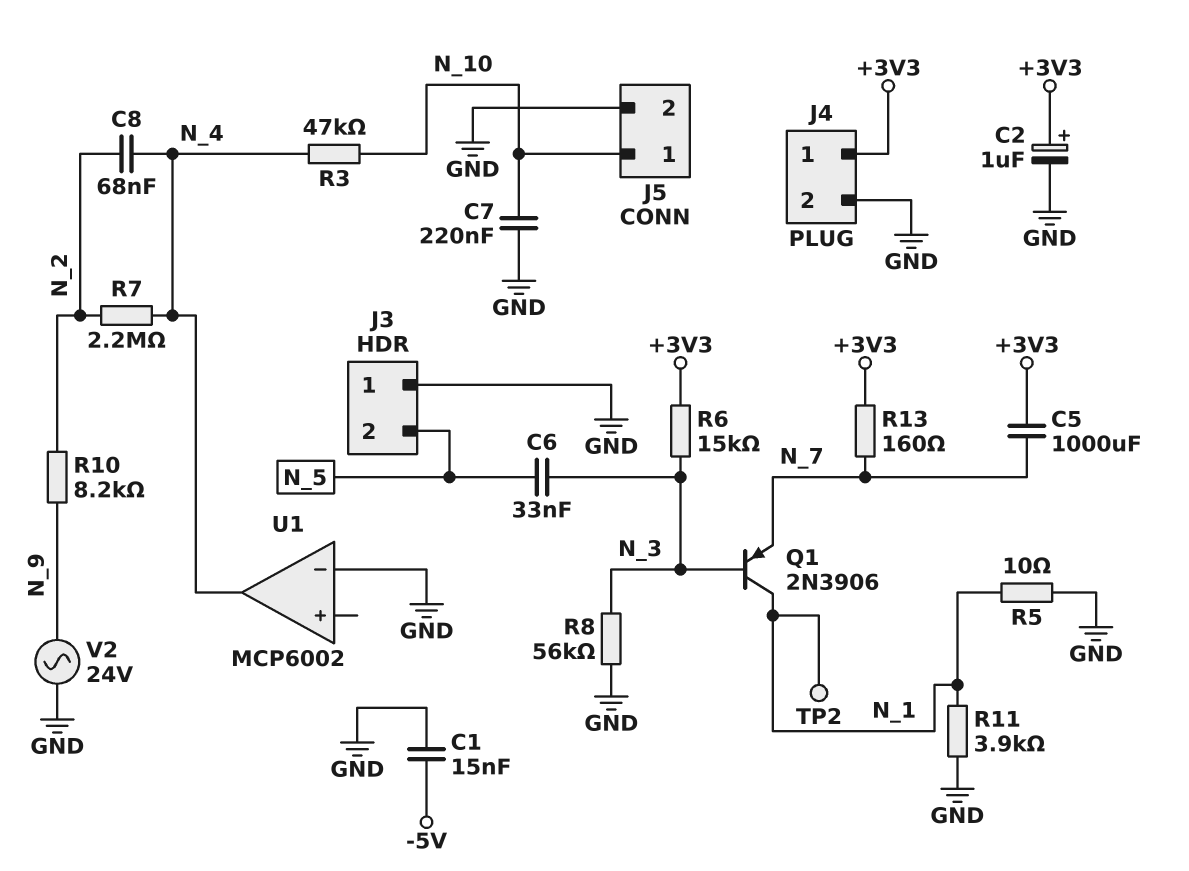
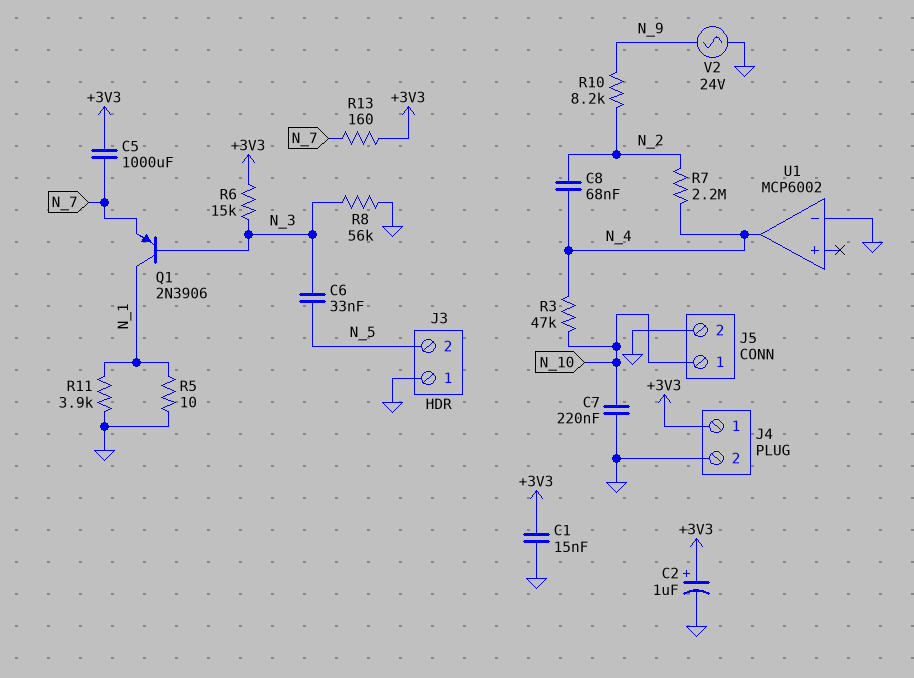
C1: 15nF (-5V, GND) -> 15nF (+3V3, GND)
TP2: test point (N_1) -> none

